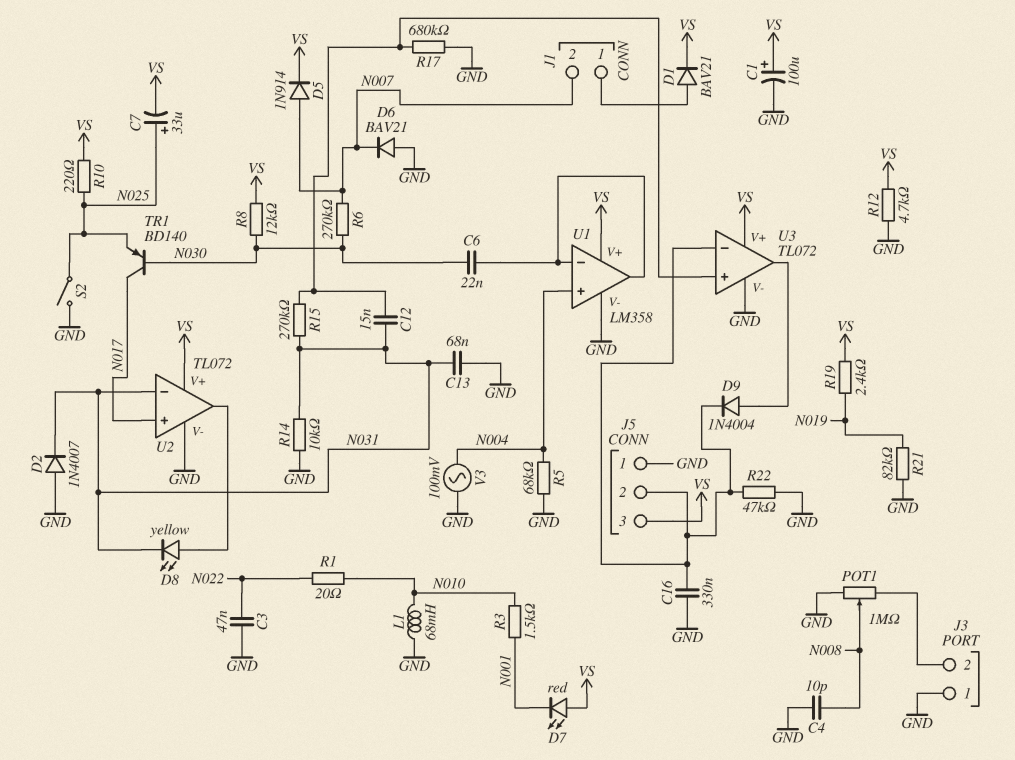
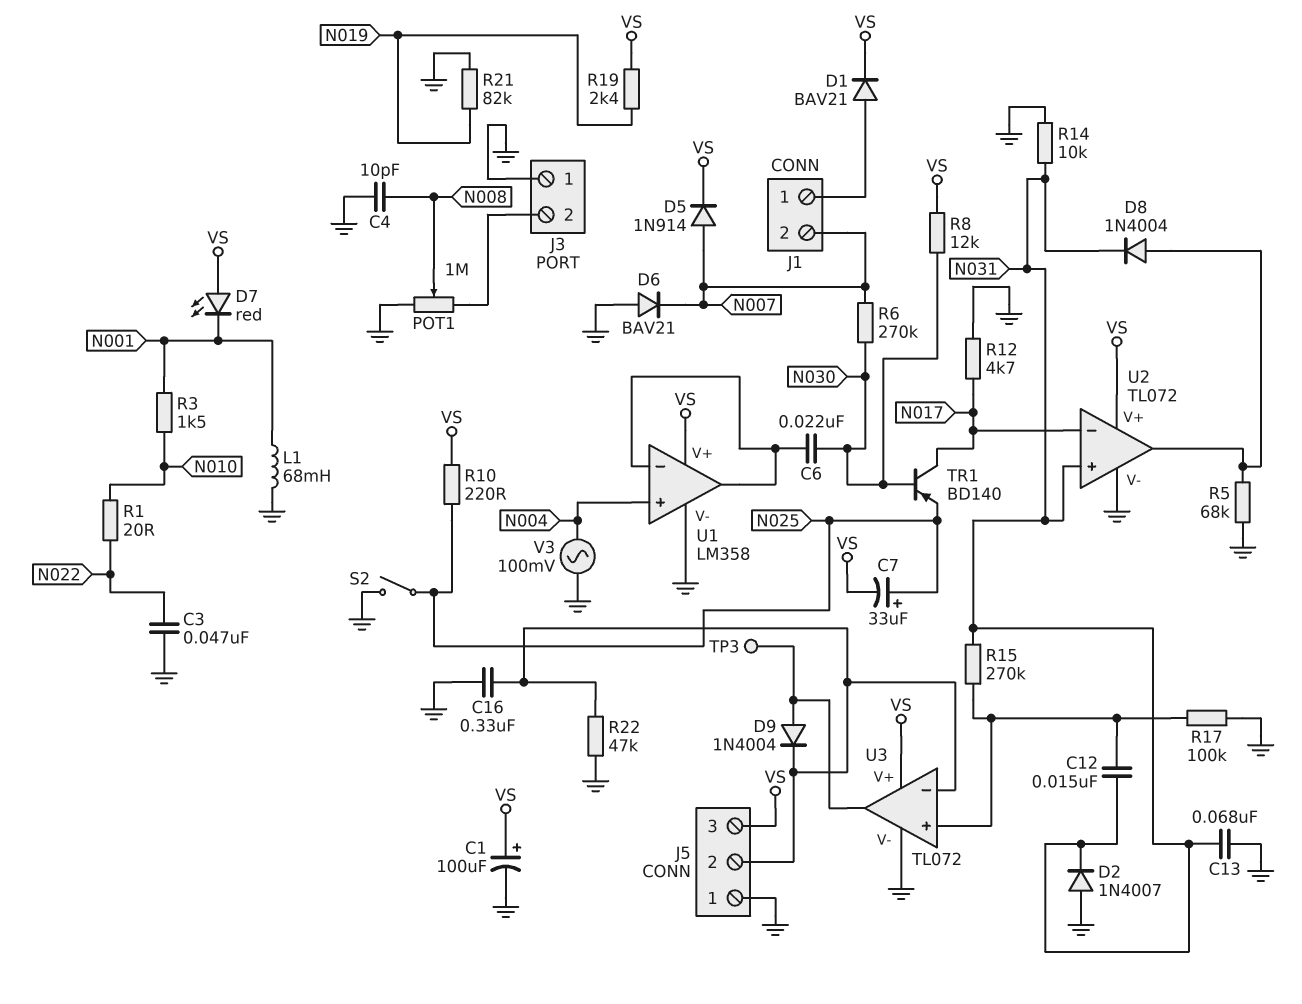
D8: LED yellow (A U2/out, K N031) -> diode 1N4004 (A U2/out, K N031)
L1: 68mH (GND, N010) -> 68mH (GND, N001)
R5: 68k (GND, N004) -> 68k (GND, U2/out)
R12: 4.7k (GND, VS) -> 4.7k (GND, N017)
R17: 680k (GND, U3/in+) -> 100k (GND, U3/in+)
TP3: none -> test point (U3/out)
U2 pin in+: N017 -> N031
U2 pin in-: N031 -> N017

